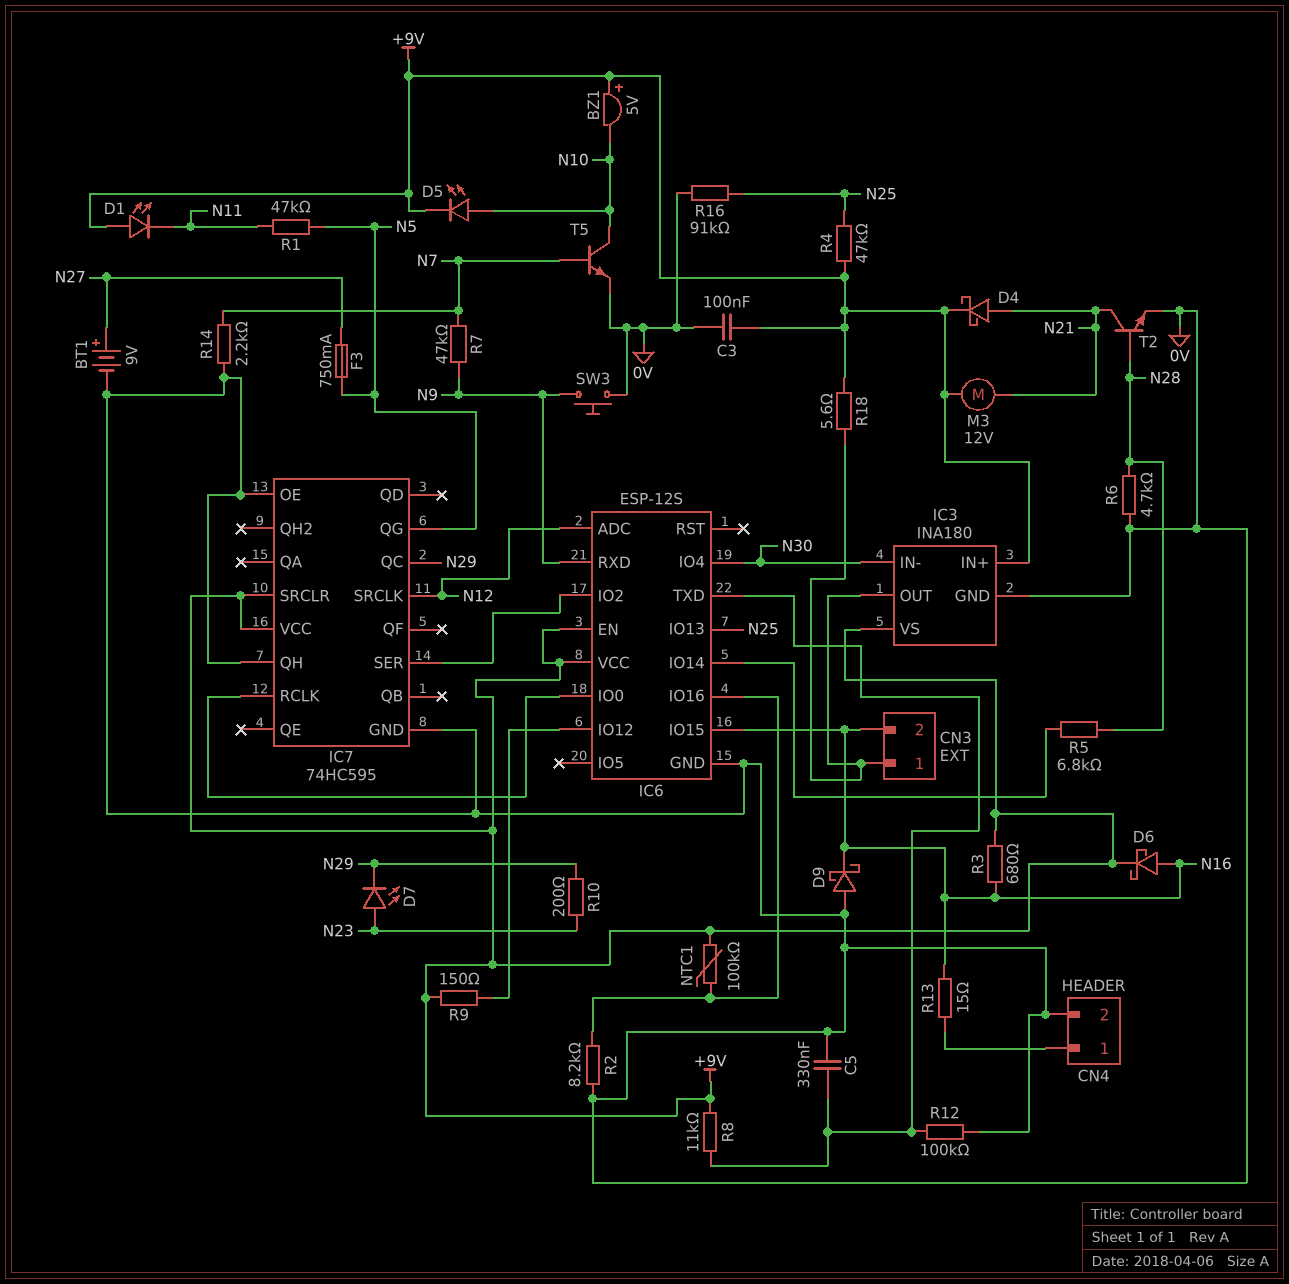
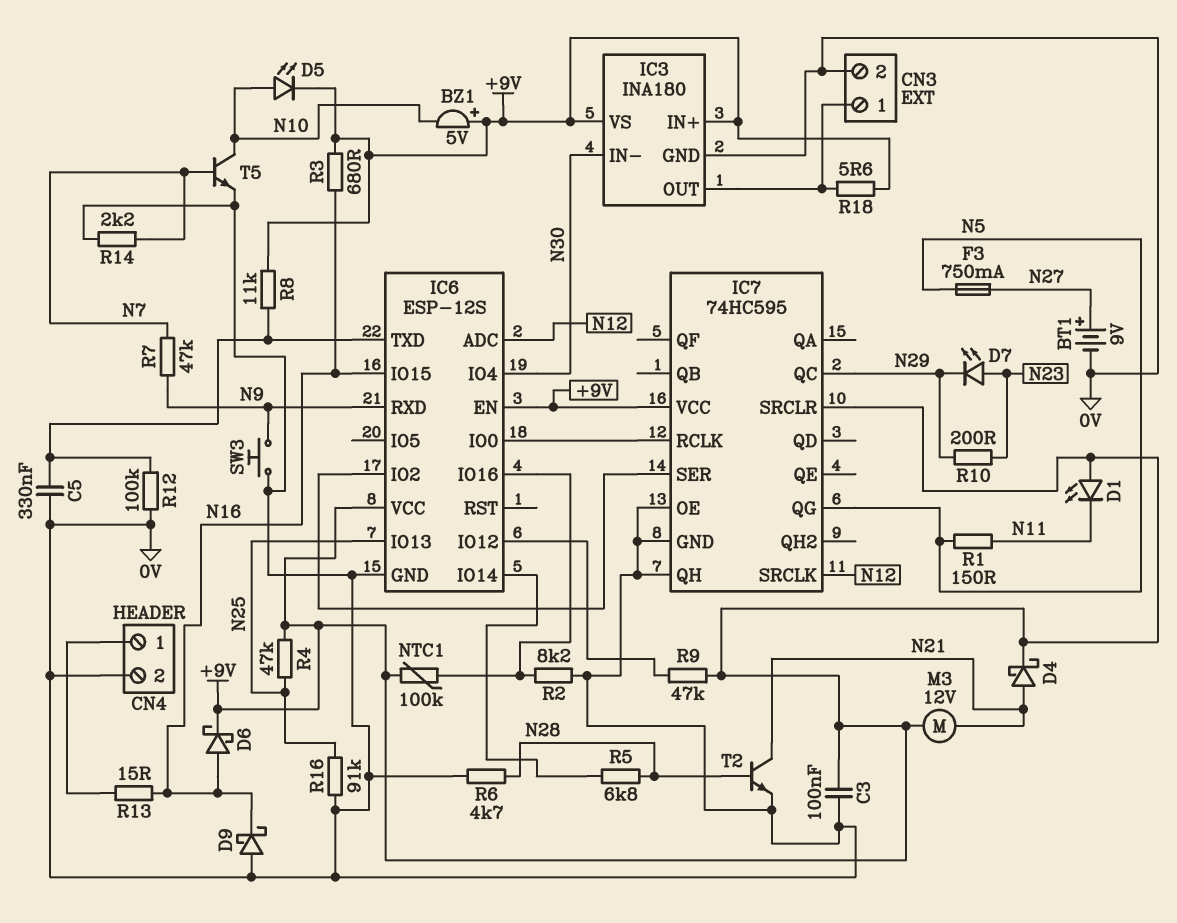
CN3 pin 2: N16 -> 0V
R1: 47k (N5, N11) -> 150 (N5, N11)
R9: 150 (+9V, IC6/IO12) -> 47k (+9V, IC6/IO12)

